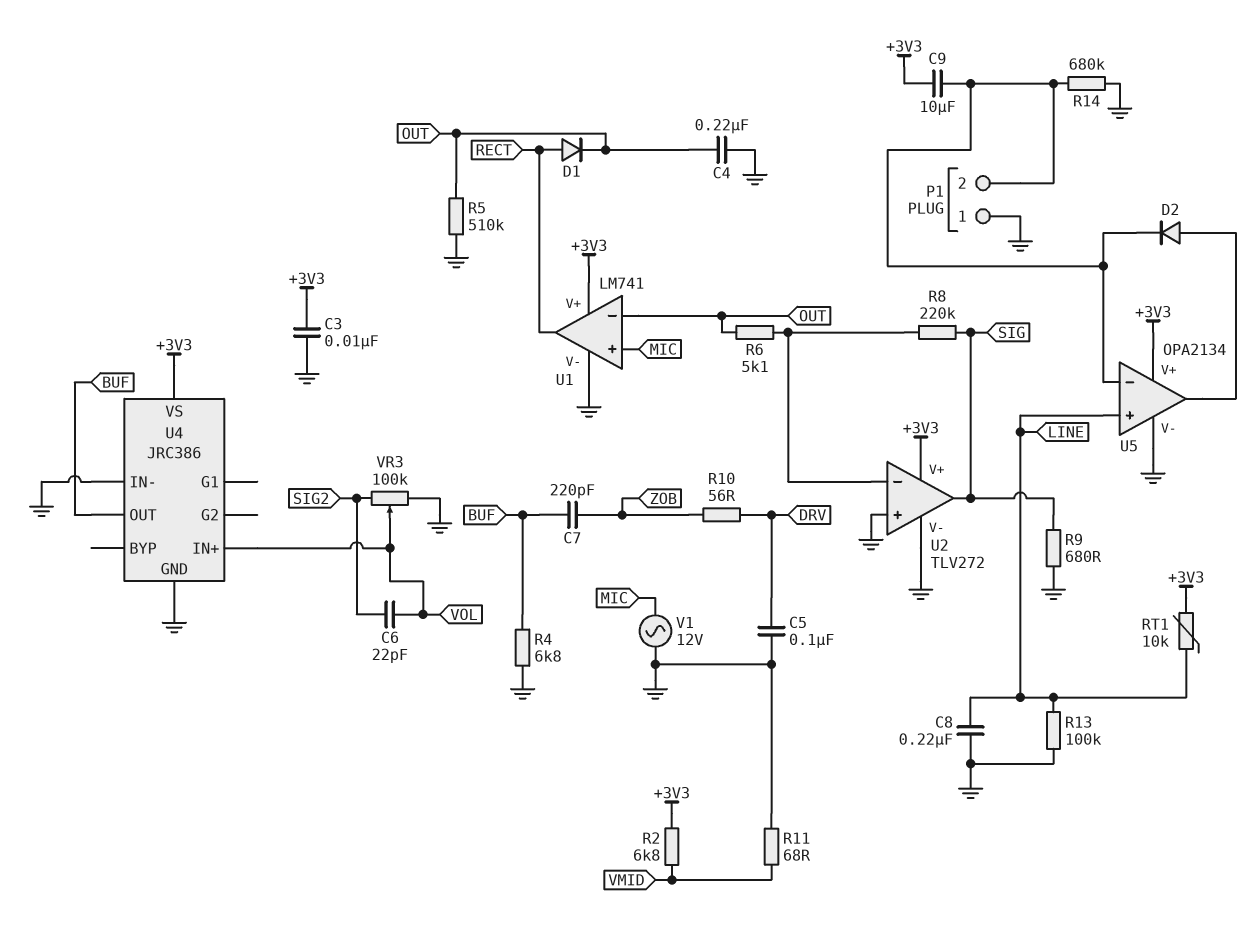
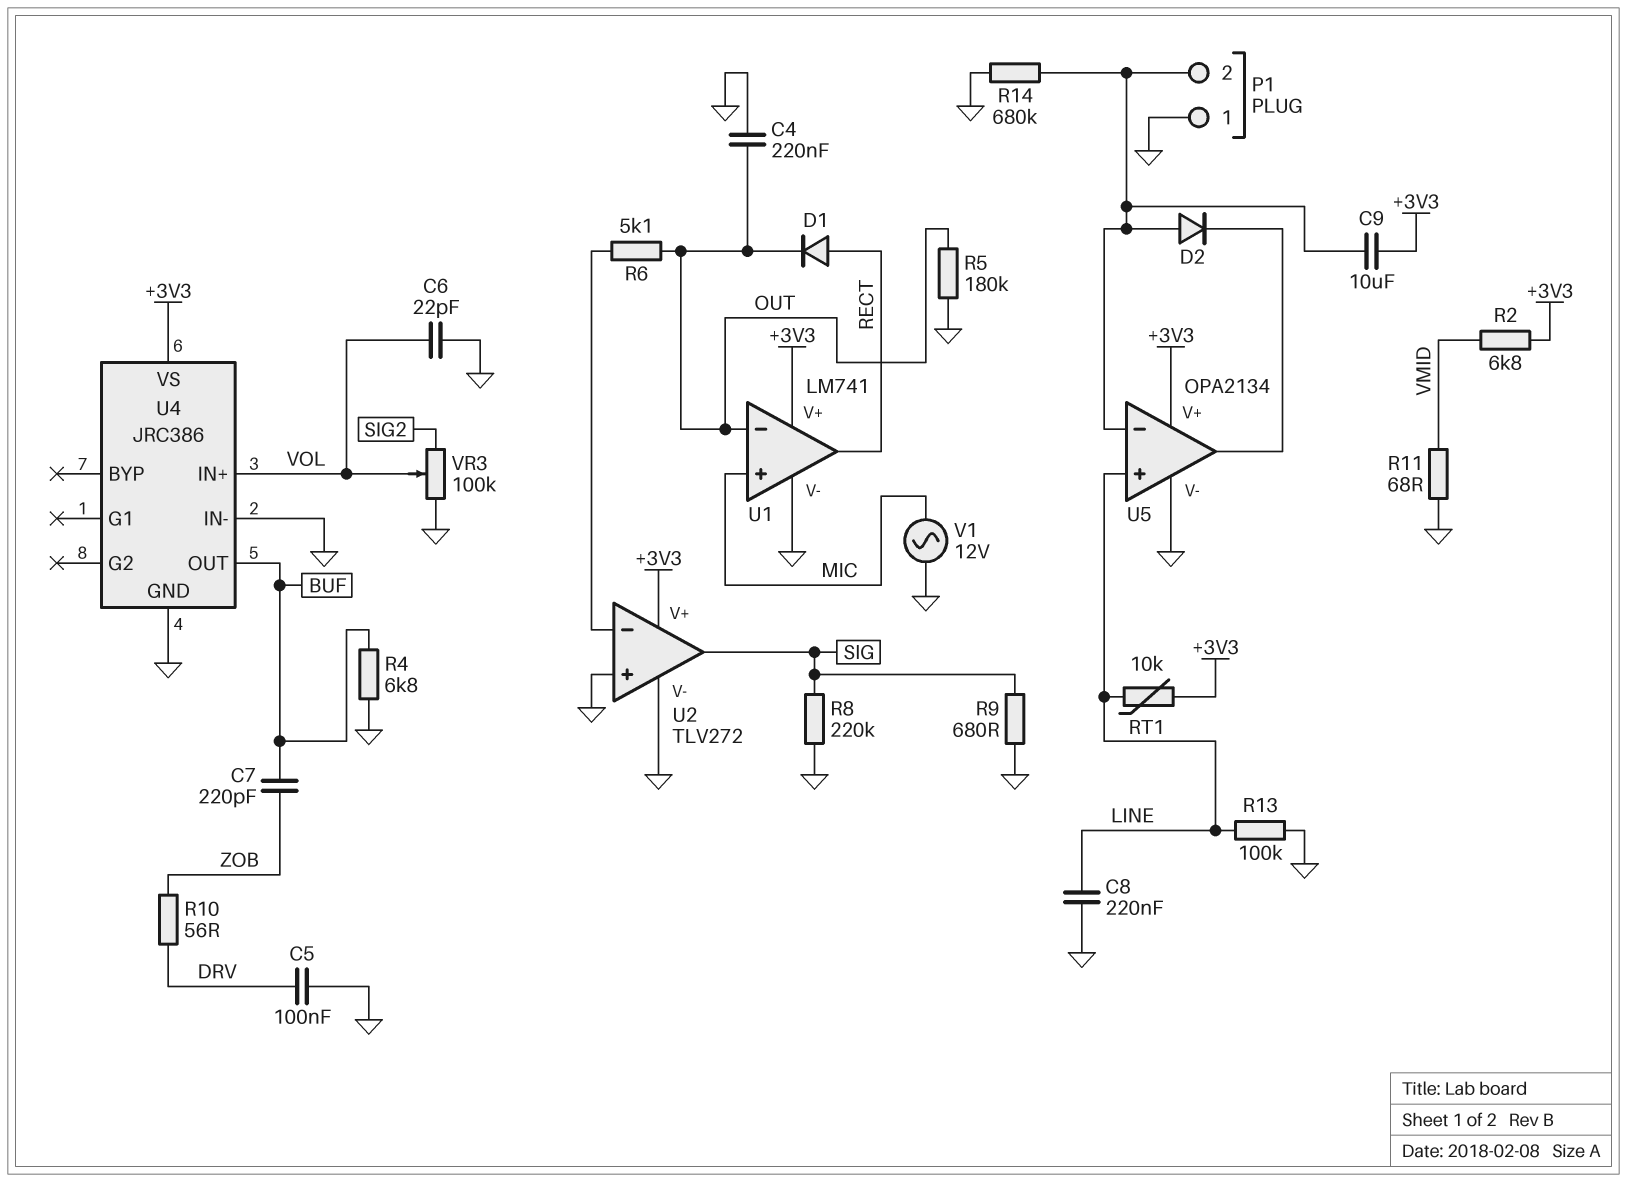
C3: 10nF (+3V3, GND) -> none
C6: 22pF (SIG2, VOL) -> 22pF (GND, VOL)
D2: diode (A U5/out, K P1/2) -> diode (A P1/2, K U5/out)
R5: 510k (GND, OUT) -> 180k (GND, OUT)
R8: 220k (SIG, U2/in-) -> 220k (GND, SIG)

